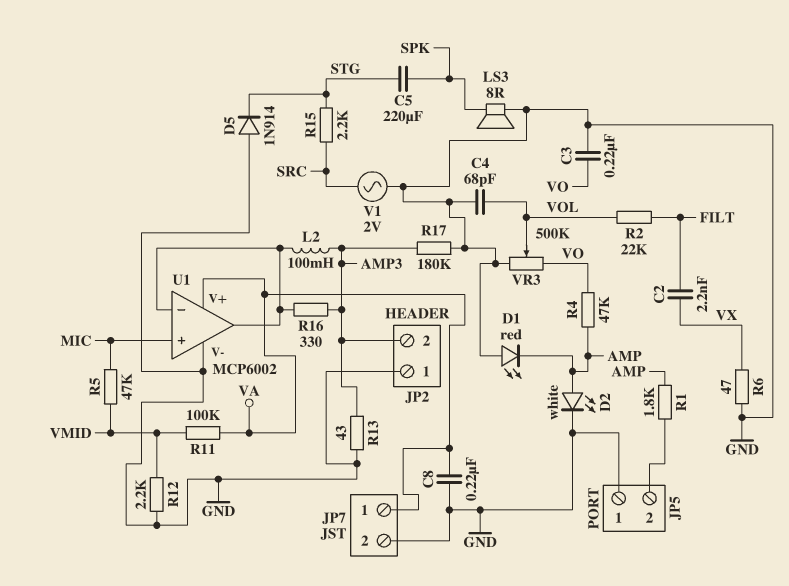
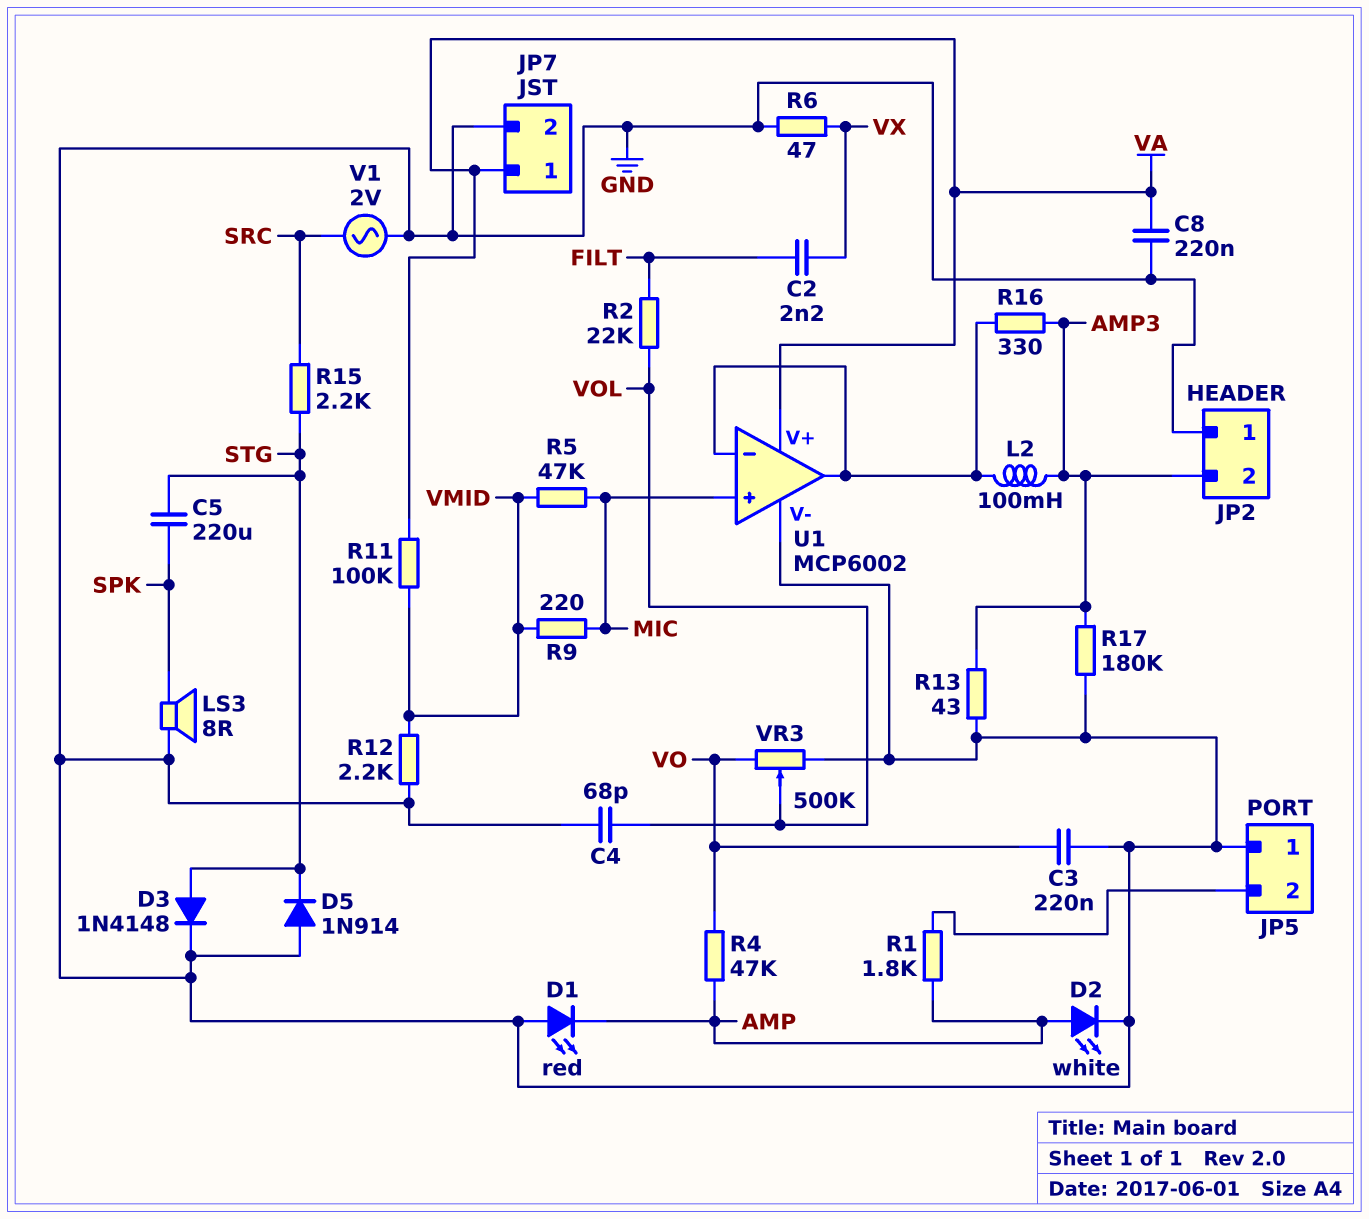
D3: none -> diode 1N4148 (A STG, K GND)
R9: none -> 220 (MIC, VMID)

